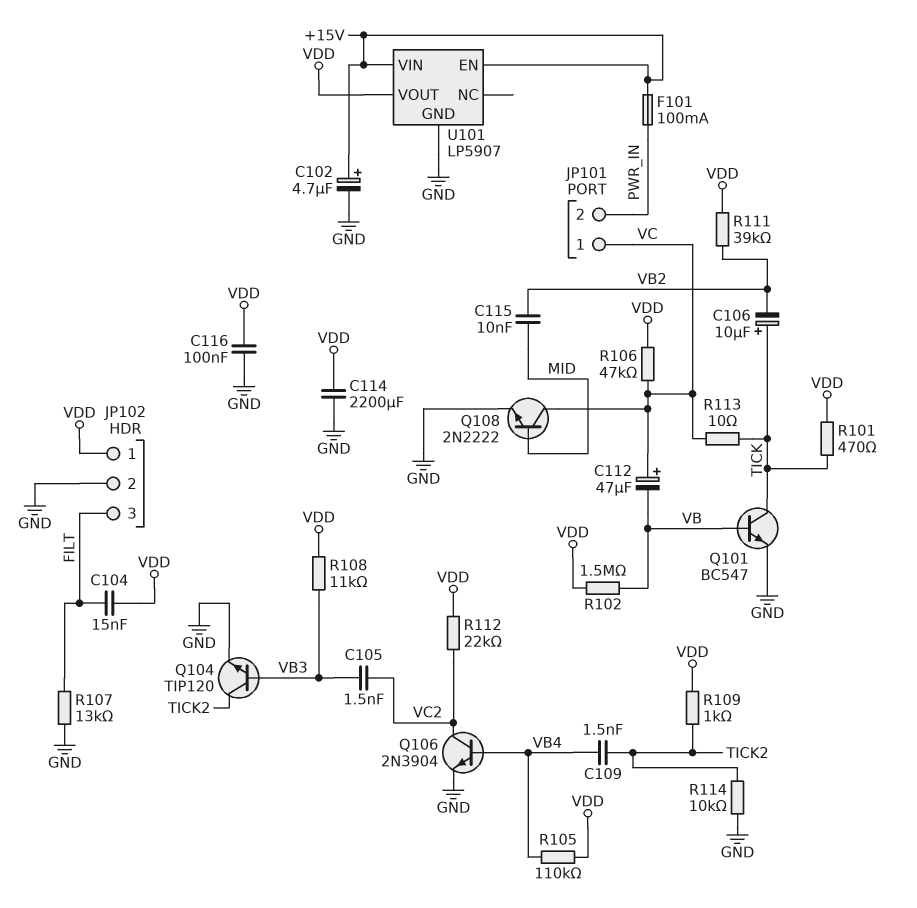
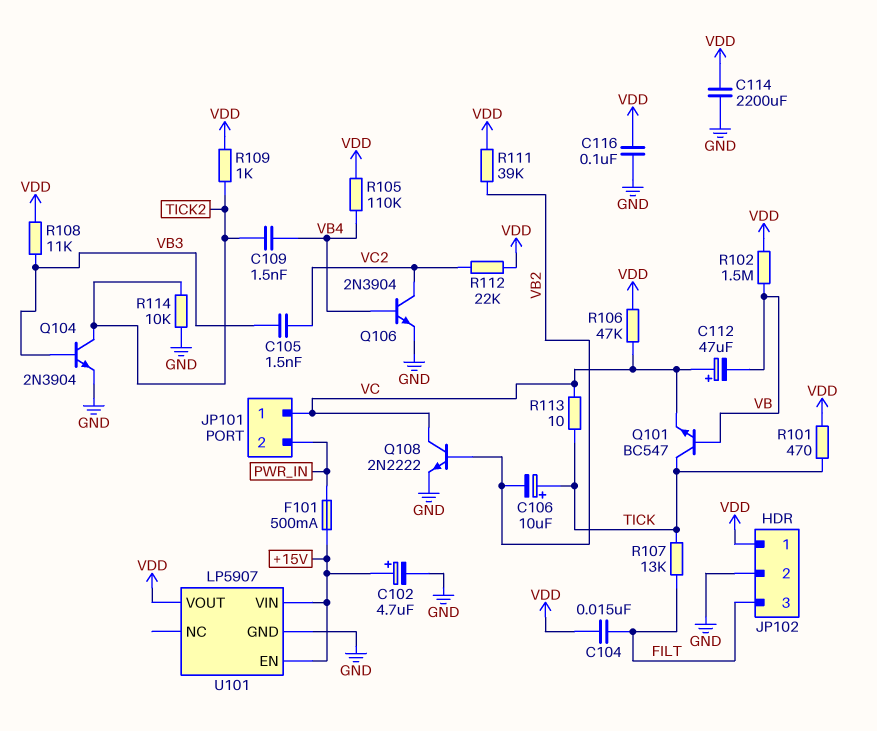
C115: 10nF (MID, VB2) -> none
F101: 100mA (+15V, PWR_IN) -> 500mA (+15V, PWR_IN)
Q101: NPN BC547 (B VB, C TICK, E GND) -> NPN BC547 (B VB, C TICK, E VC)
Q104: NPN TIP120 (B VB3, C TICK2, E GND) -> NPN 2N3904 (B VB3, C TICK2, E GND)
Q108: NPN 2N2222 (B MID, C VC, E GND) -> NPN 2N2222 (B VB2, C VC, E GND)
R107: 13k (FILT, GND) -> 13k (FILT, TICK)

